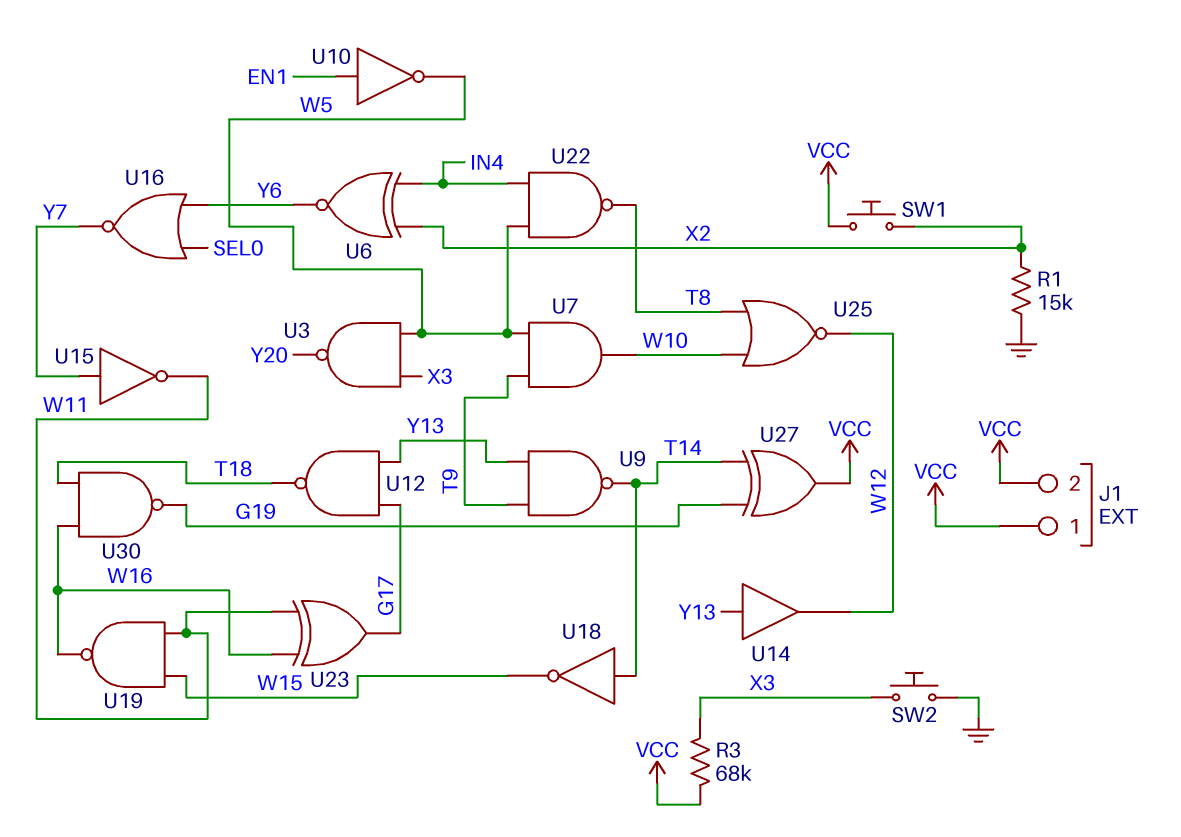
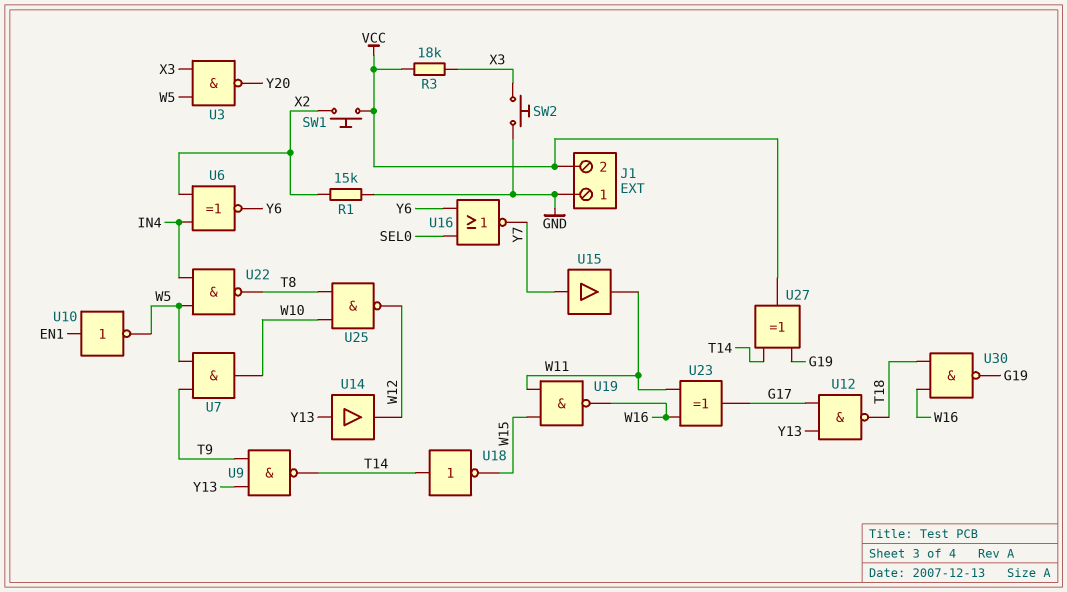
J1 pin 1: VCC -> GND
R3: 68k (VCC, X3) -> 18k (VCC, X3)
U15: NOT (in Y7, out W11) -> buffer (in Y7, out W11)
U25: NOR (in T8, in W10, out W12) -> NAND (in T8, in W10, out W12)

